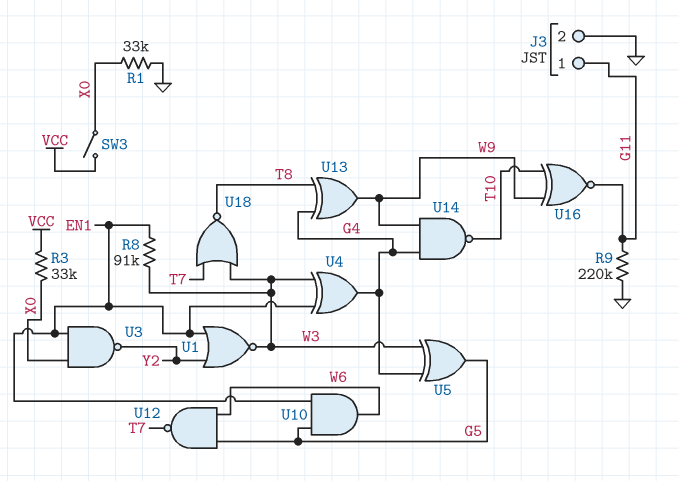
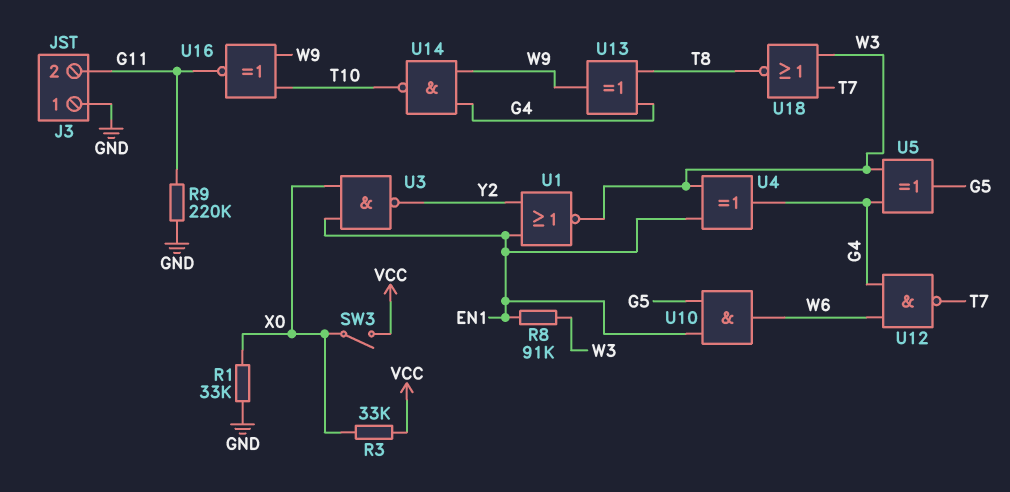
J3 pin 1: G11 -> GND
J3 pin 2: GND -> G11
U12: NAND (in G5, in W6, out T7) -> NAND (in G4, in W6, out T7)

